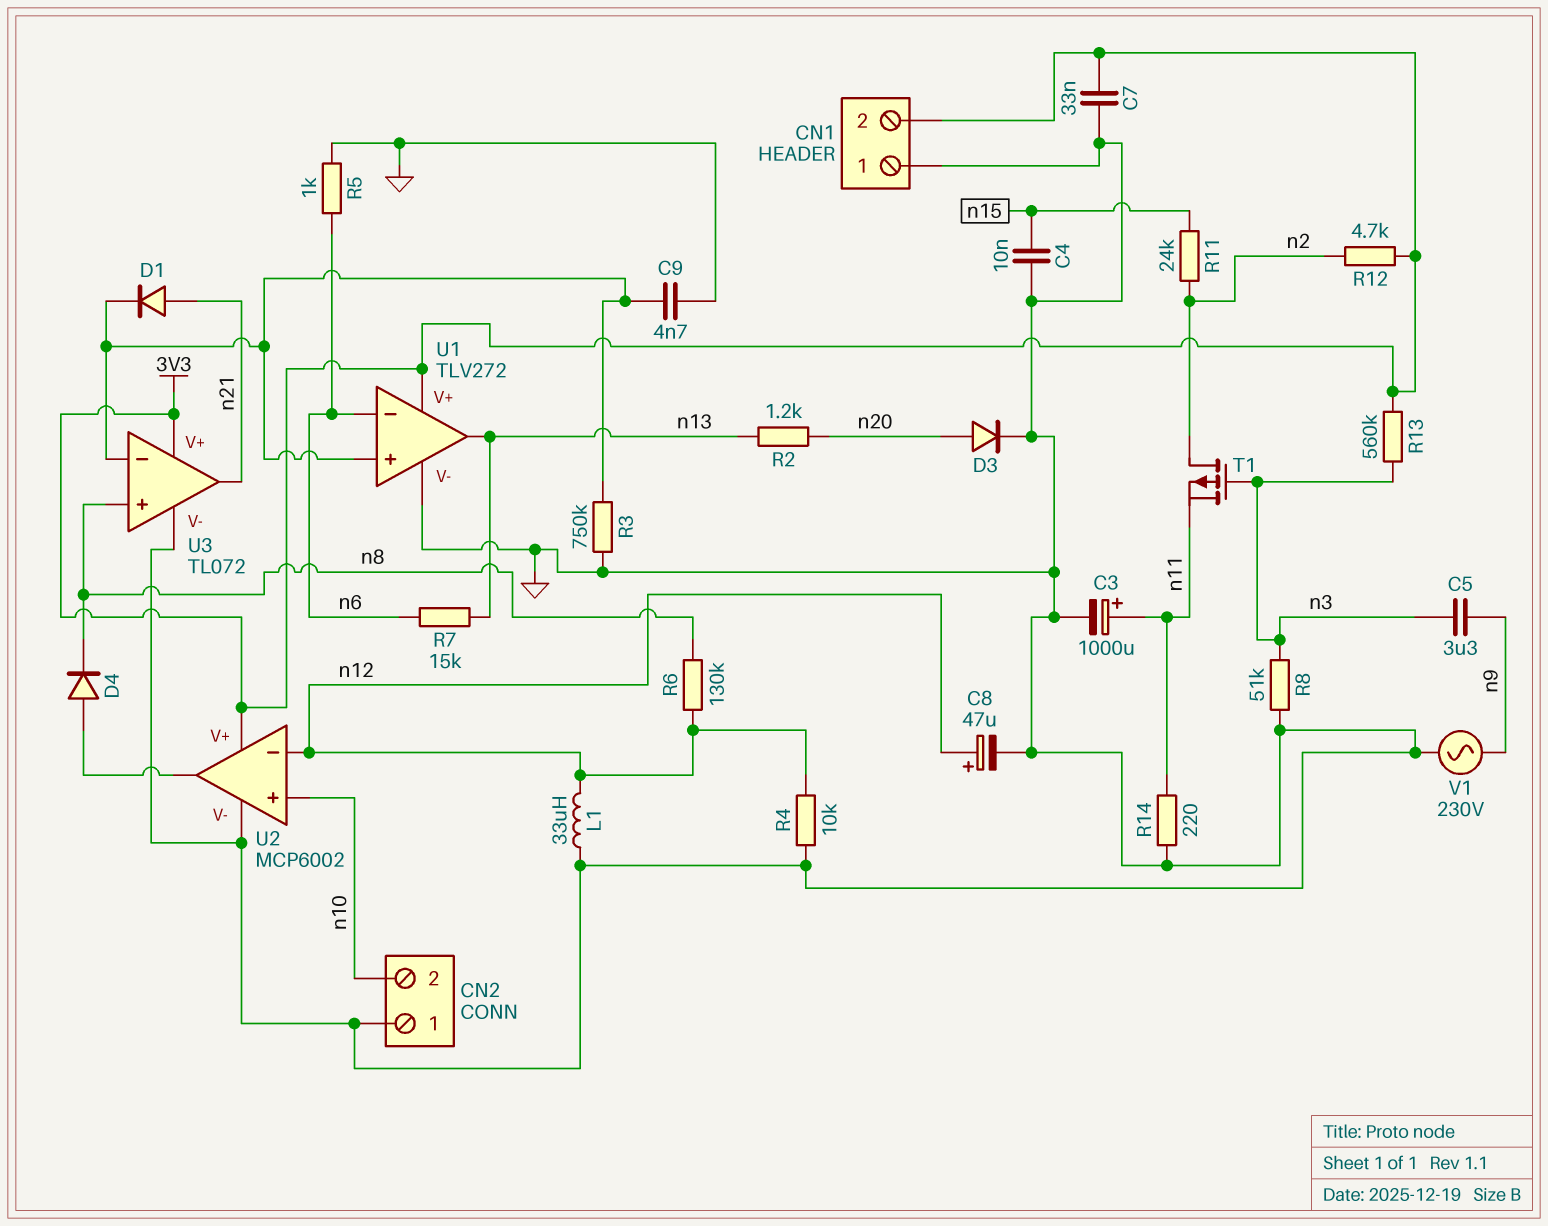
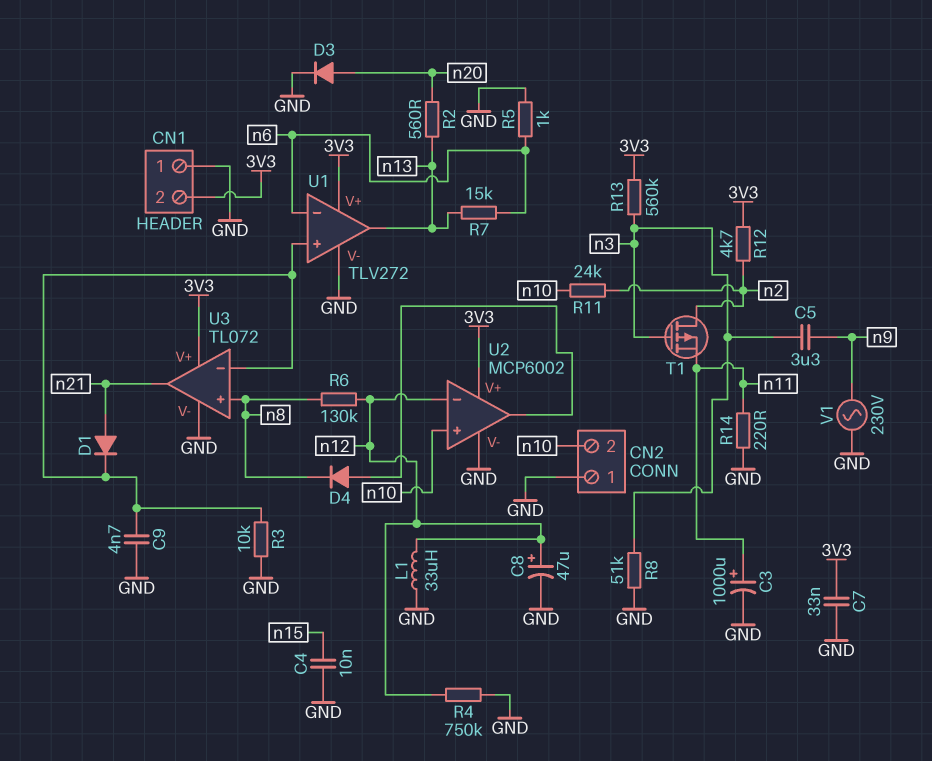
R2: 1.2k (n13, n20) -> 560 (n13, n20)
R3: 750k (GND, U1/in+) -> 10k (GND, U1/in+)
R4: 10k (GND, n12) -> 750k (GND, n12)
R11: 24k (n2, n15) -> 24k (n2, n10)

